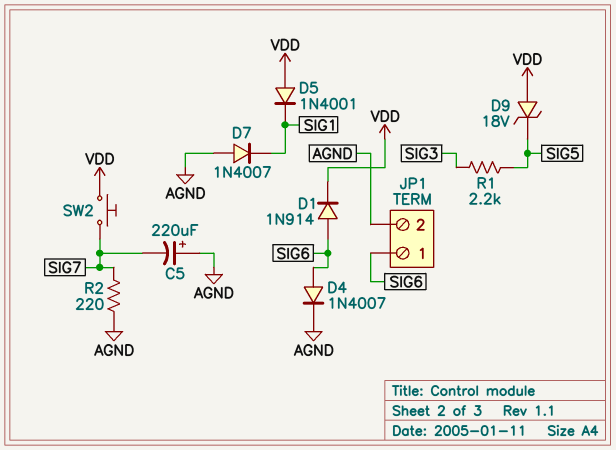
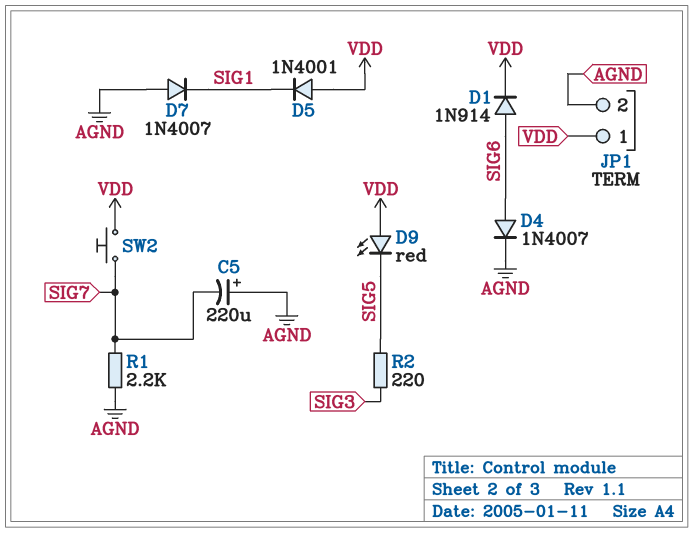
D9: zener 18V (A VDD, K SIG5) -> LED red (A VDD, K SIG5)
JP1 pin 1: SIG6 -> VDD
R1: 2.2k (SIG3, SIG5) -> 2.2k (AGND, SIG7)
R2: 220 (AGND, SIG7) -> 220 (SIG3, SIG5)

